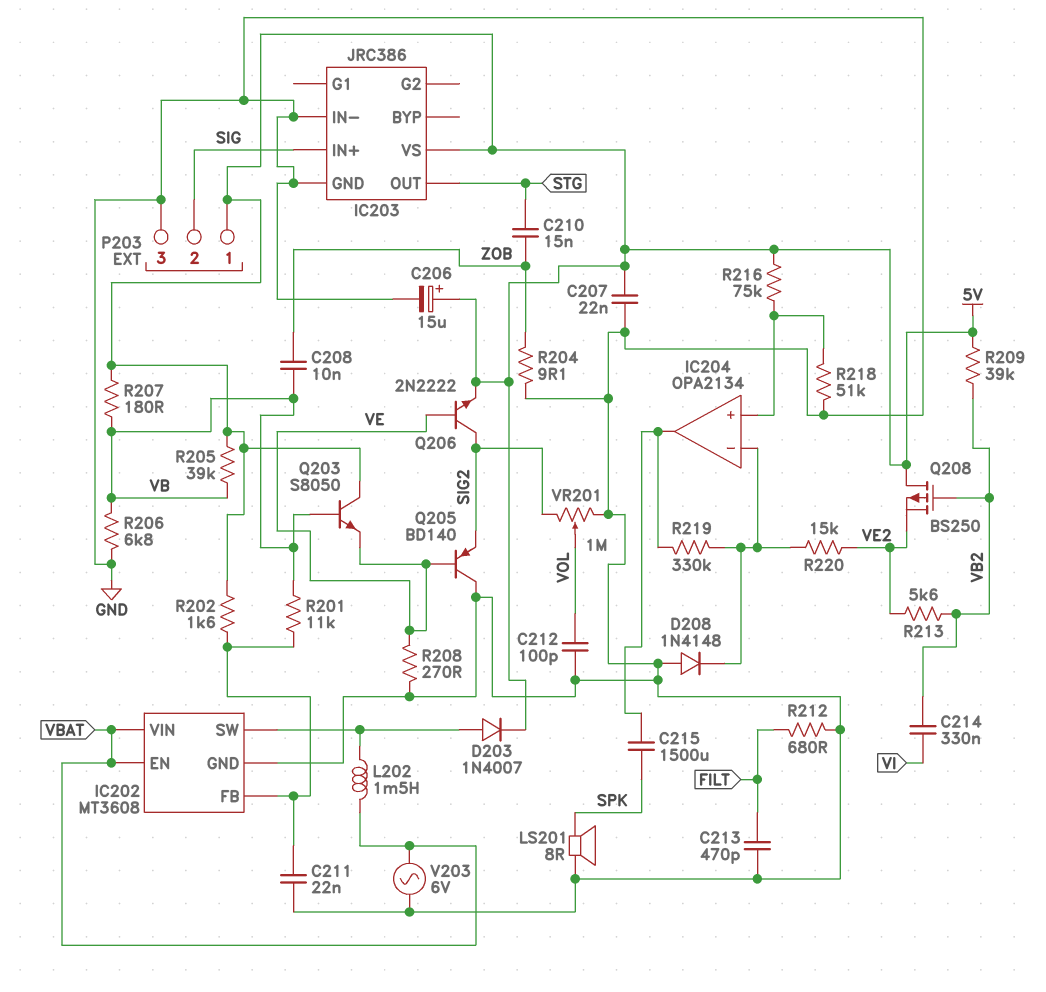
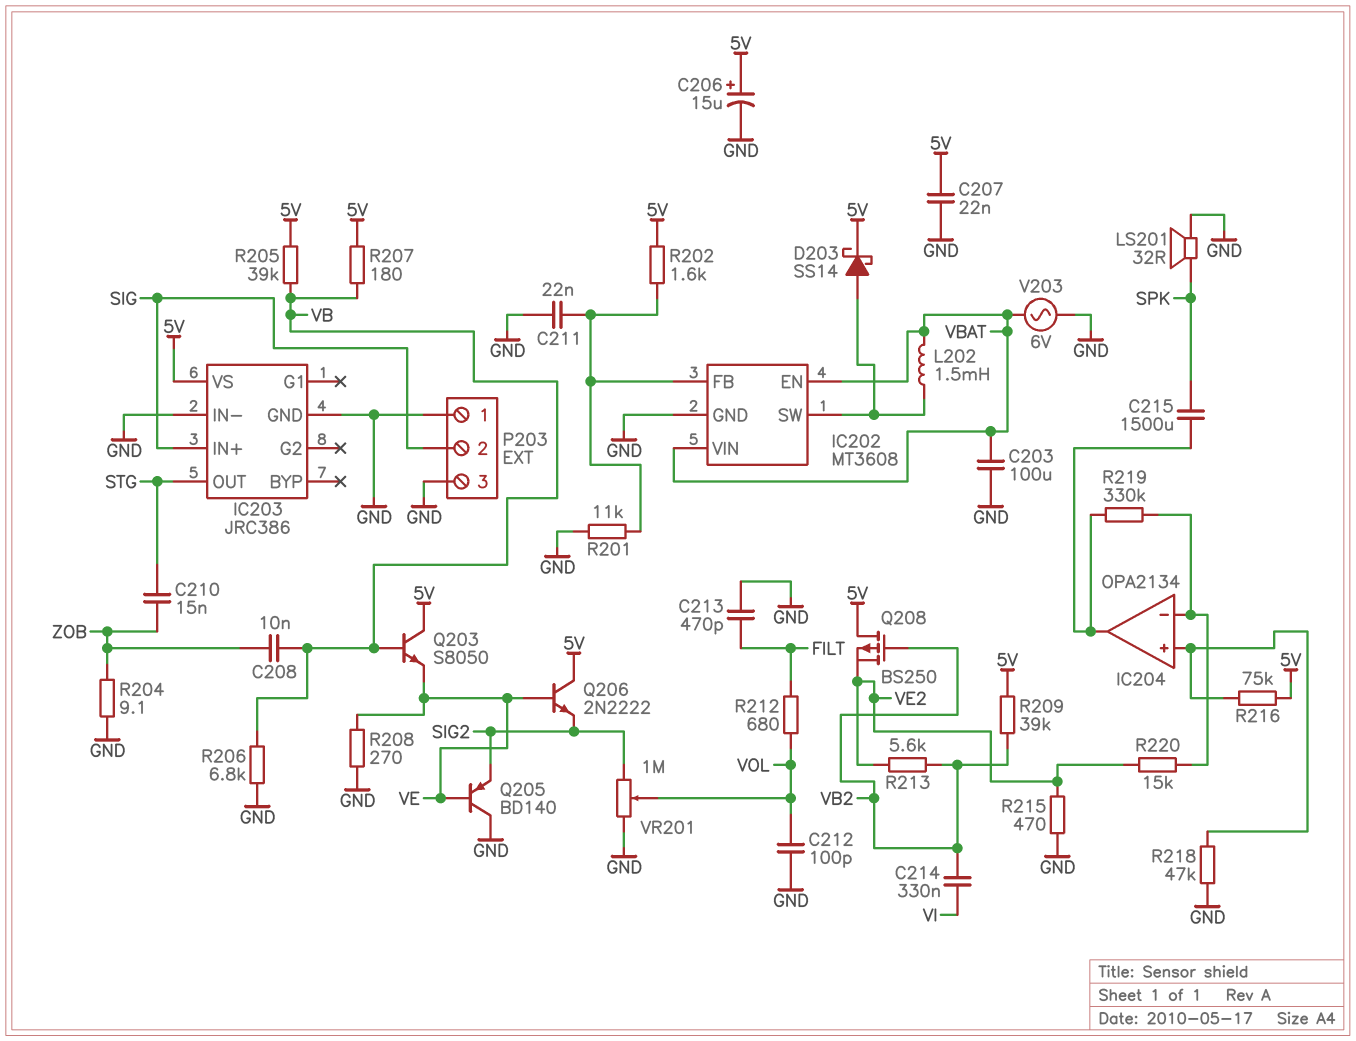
C203: none -> 100uF (GND, VBAT)
D203: diode 1N4007 (A IC202/SW, K 5V) -> schottky SS14 (A IC202/SW, K 5V)
D208: diode 1N4148 (A GND, K IC204/in-) -> none
LS201: speaker 8R (GND, SPK) -> speaker 32R (GND, SPK)
P203 pin 1: 5V -> GND
Q206: NPN 2N2222 (B VE, C SIG2, E 5V) -> NPN 2N2222 (B VE, C 5V, E SIG2)
R201: 11k (IC202/FB, VB) -> 11k (GND, IC202/FB)
R212: 680 (FILT, GND) -> 680 (FILT, VOL)
R215: none -> 470 (GND, VE2)
R218: 51k (GND, IC204/in+) -> 47k (GND, IC204/in+)

